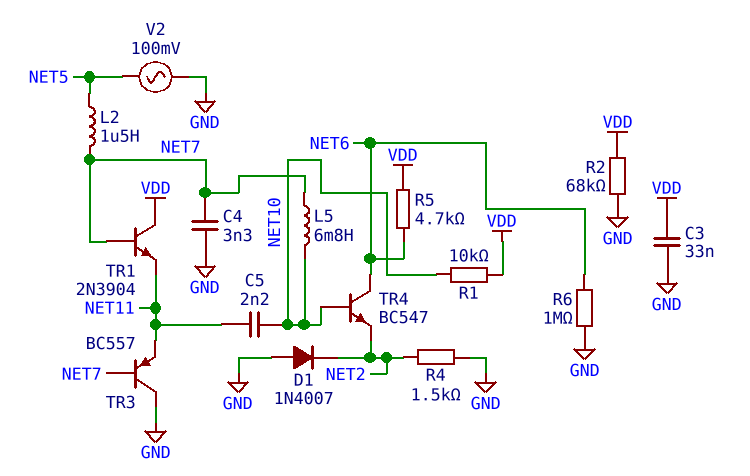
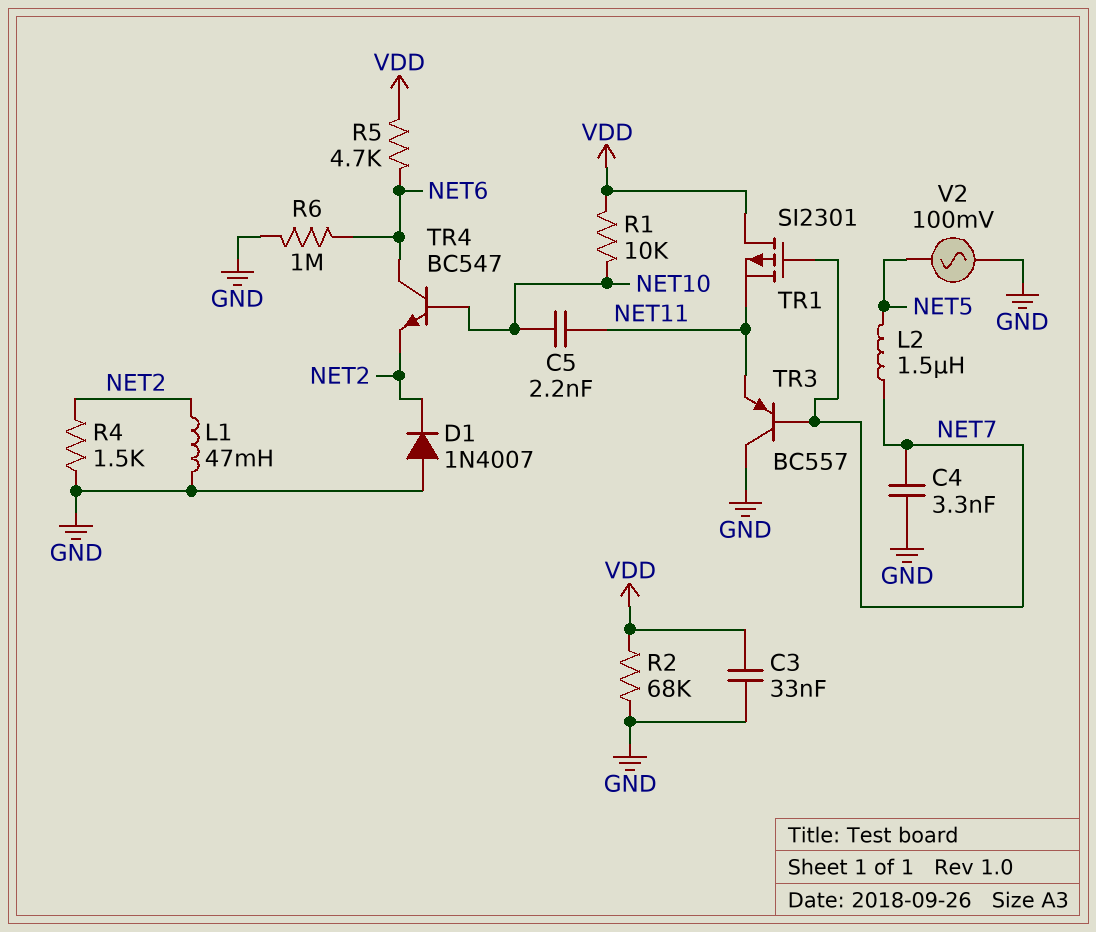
L1: none -> 47mH (GND, NET2)
L5: 6.8mH (NET7, NET10) -> none
TR1: NPN 2N3904 (B NET7, C VDD, E NET11) -> PMOS SI2301 (G NET7, D VDD, S NET11)

